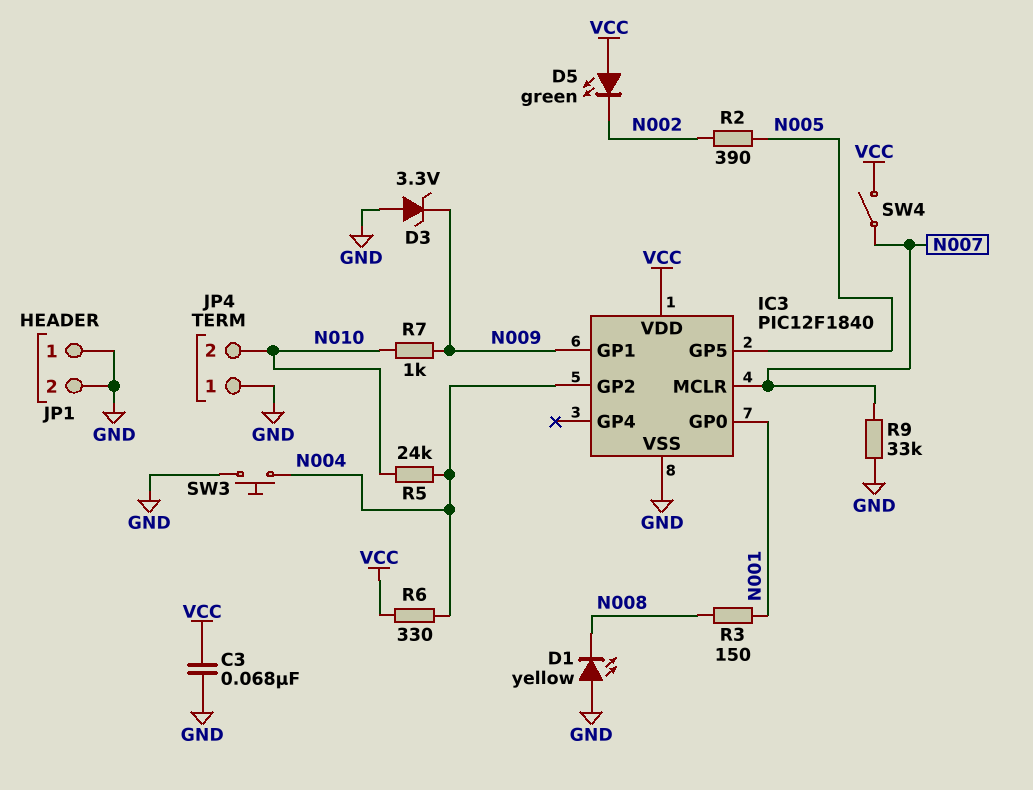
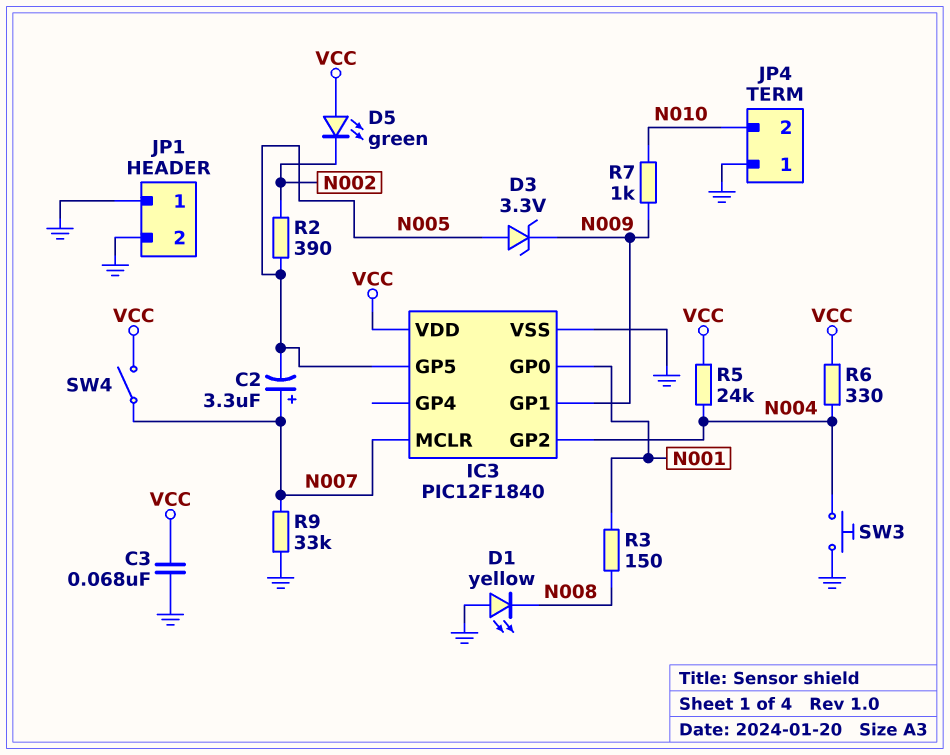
C2: none -> 3.3uF (plus N007, minus N005)
D3: zener 3.3V (A GND, K N009) -> zener 3.3V (A N005, K N009)
R5: 24k (N004, N010) -> 24k (N004, VCC)

